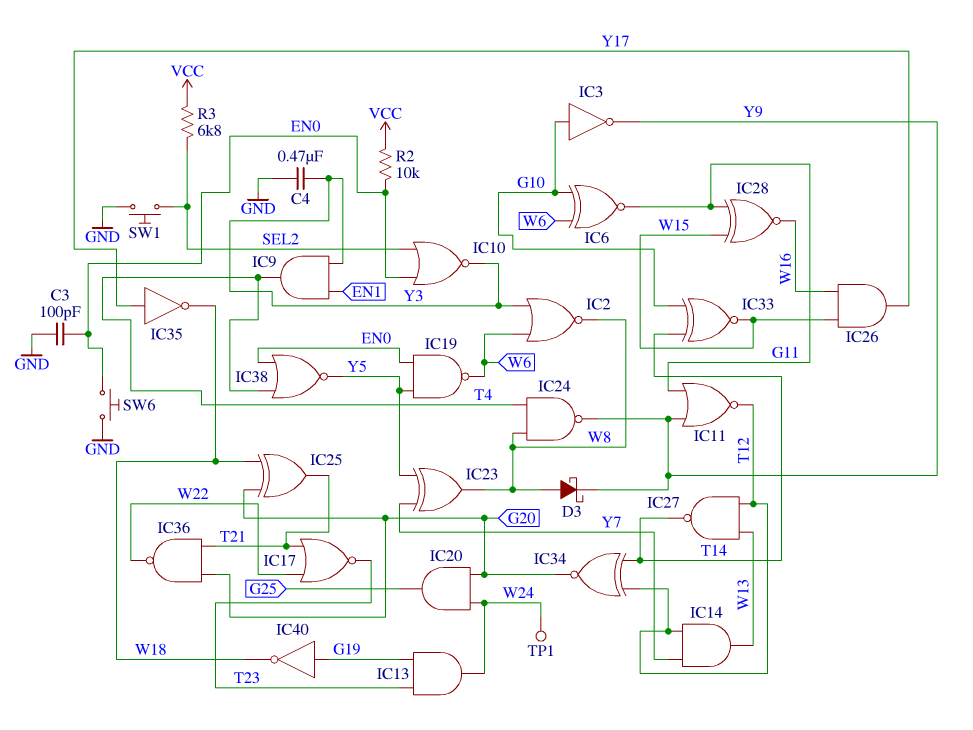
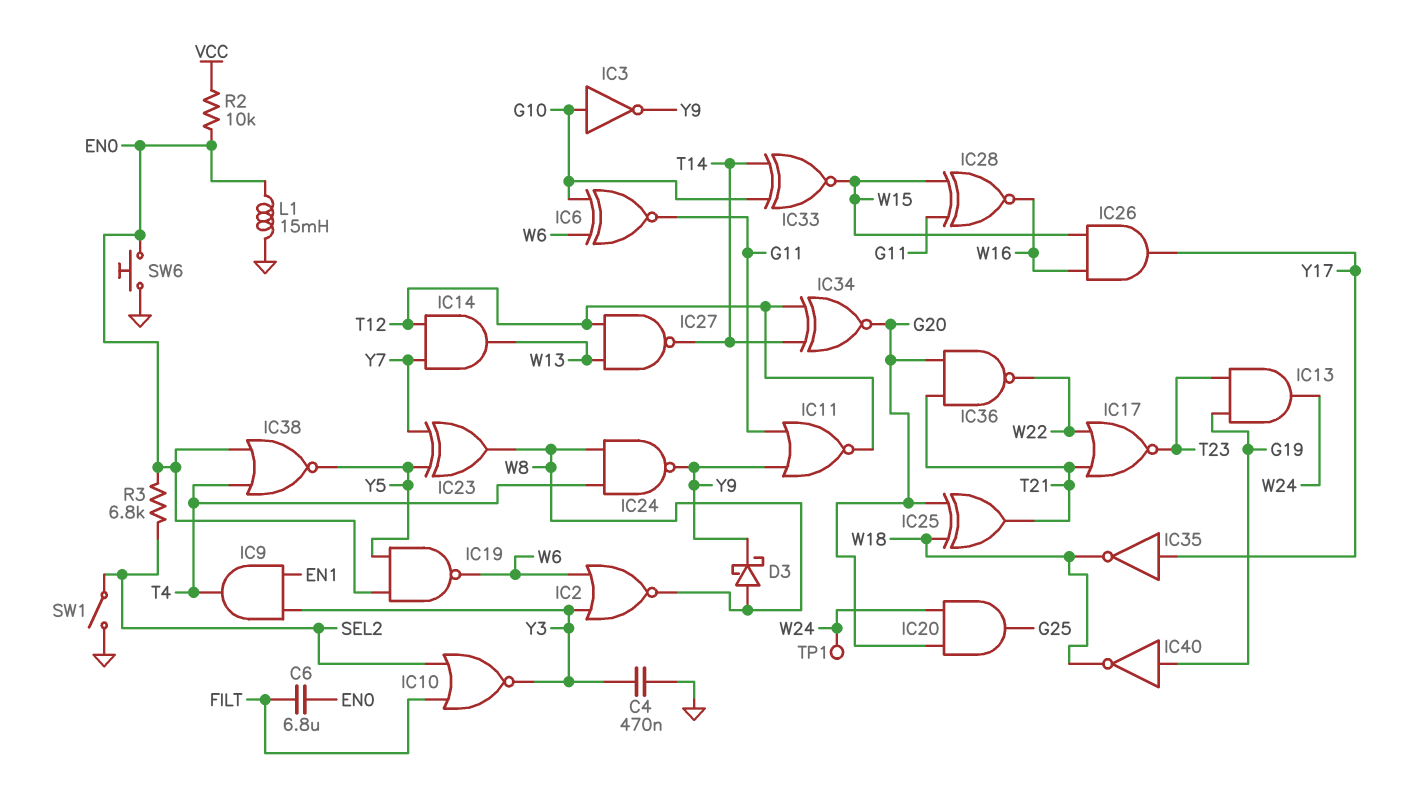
C3: 100pF (EN0, GND) -> none
C6: none -> 6.8uF (EN0, FILT)
IC10: NOR (in EN0, in SEL2, out Y3) -> NOR (in FILT, in SEL2, out Y3)
L1: none -> 15mH (EN0, GND)
R3: 6.8k (SEL2, VCC) -> 6.8k (EN0, SEL2)
SW1: button (GND, SEL2) -> switch (GND, SEL2)

